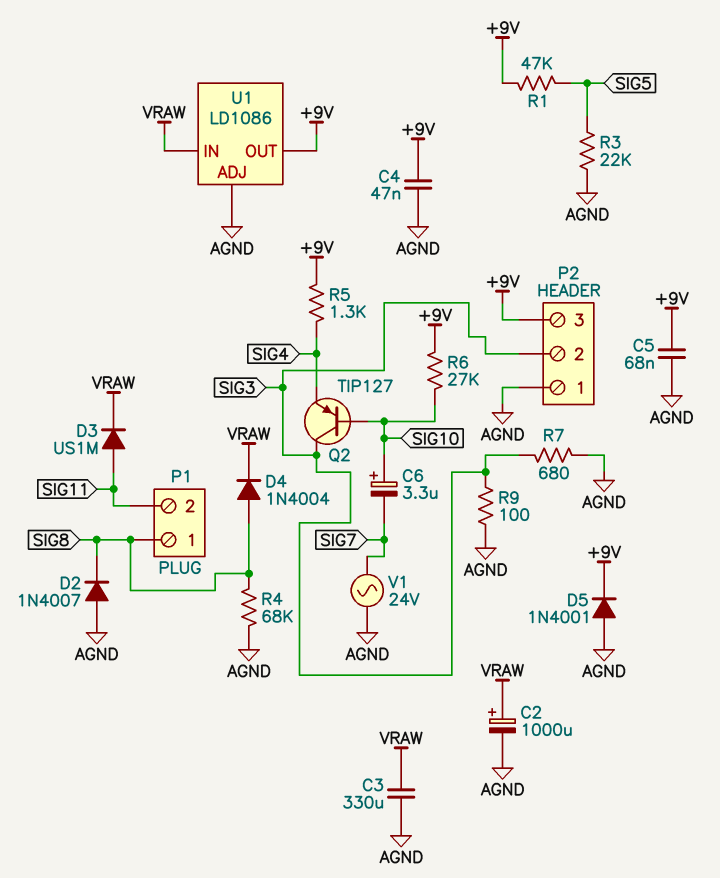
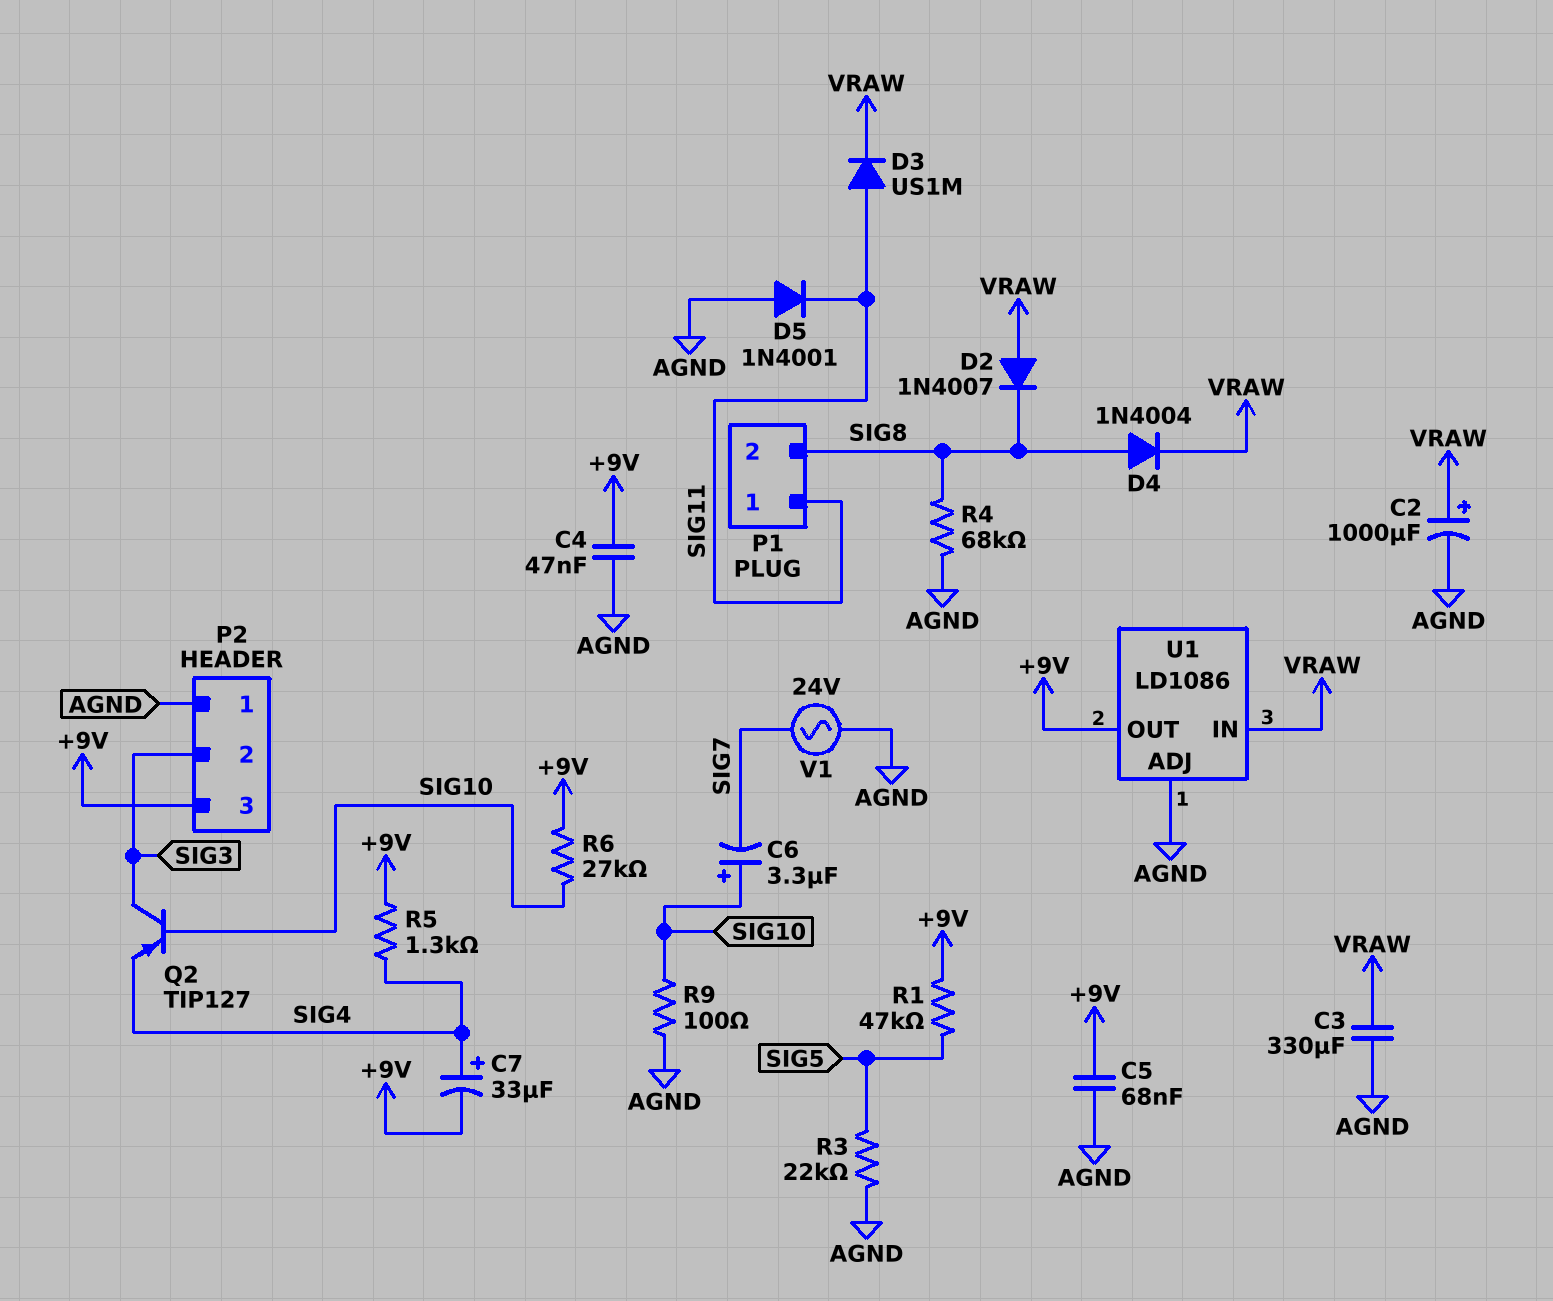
C7: none -> 33uF (plus SIG4, minus +9V)
D2: diode 1N4007 (A AGND, K SIG8) -> diode 1N4007 (A VRAW, K SIG8)
D5: diode 1N4001 (A AGND, K +9V) -> diode 1N4001 (A AGND, K SIG11)
P1 pin 1: SIG8 -> SIG11
P1 pin 2: SIG11 -> SIG8
R7: 680 (AGND, SIG3) -> none
R9: 100 (AGND, SIG3) -> 100 (AGND, SIG10)

